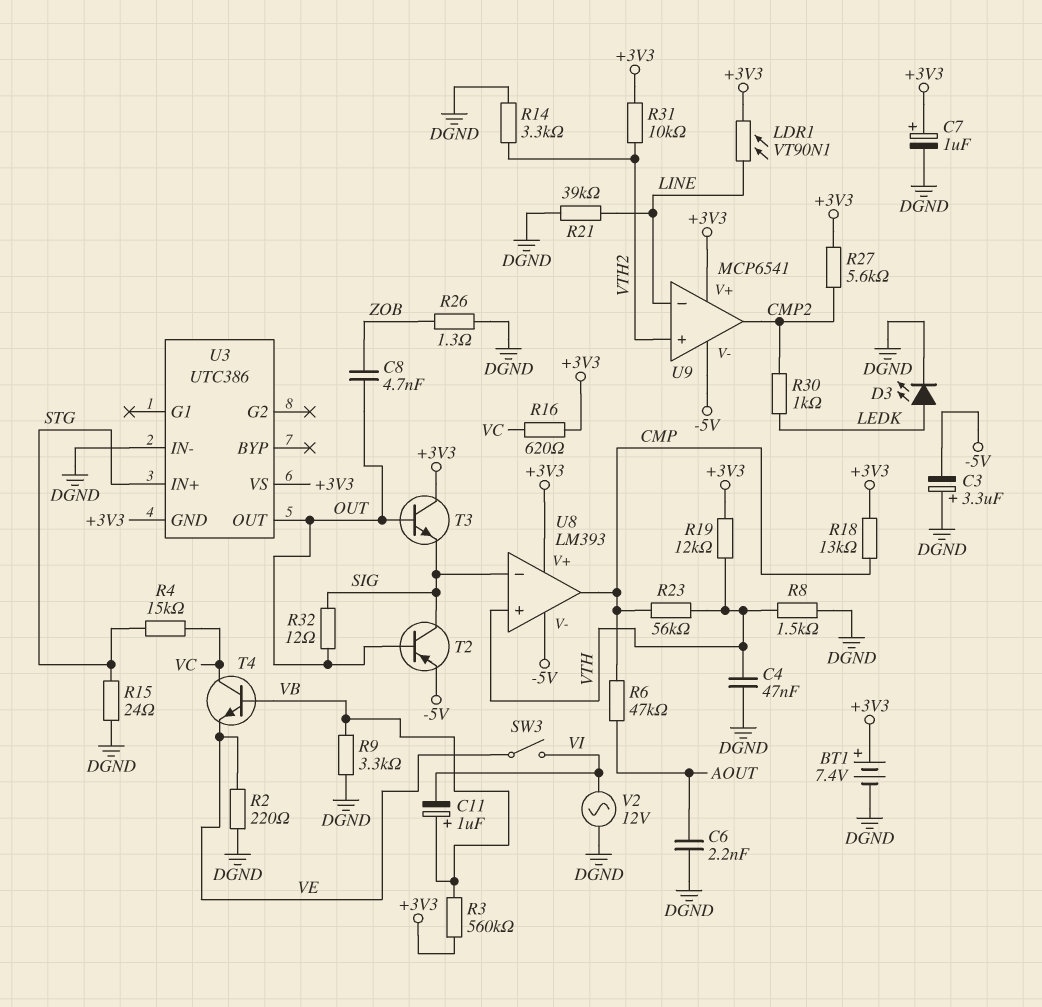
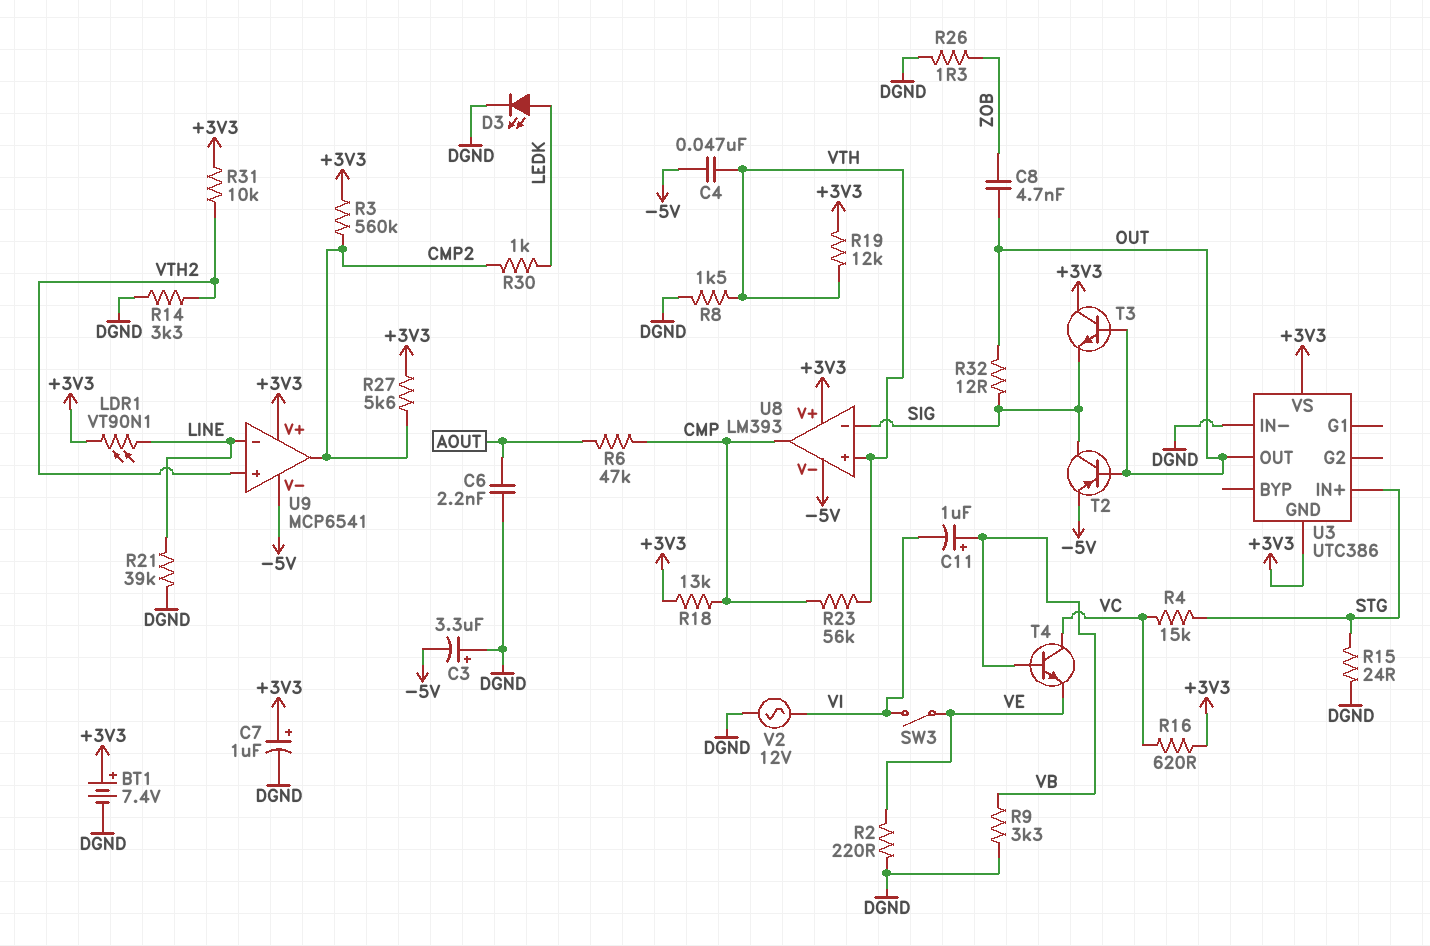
C4: 47nF (DGND, VTH) -> 47nF (-5V, VTH)
R3: 560k (+3V3, VB) -> 560k (+3V3, CMP2)

